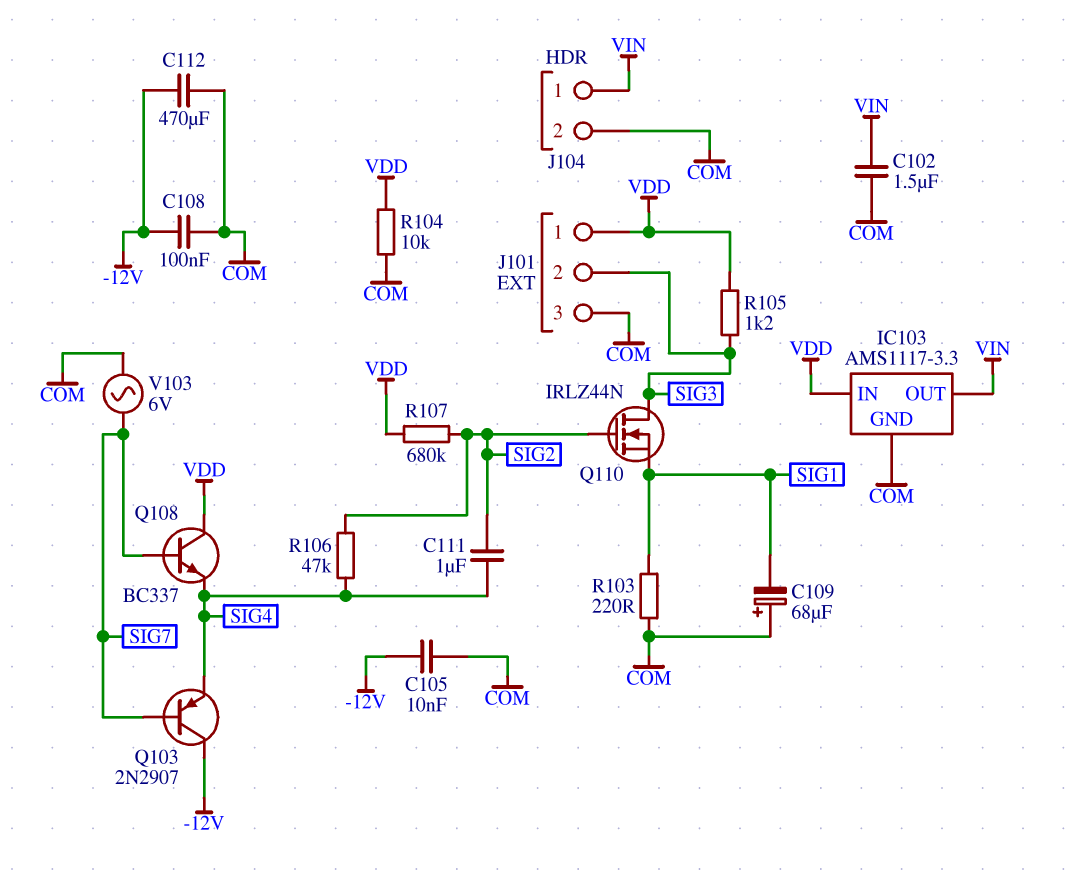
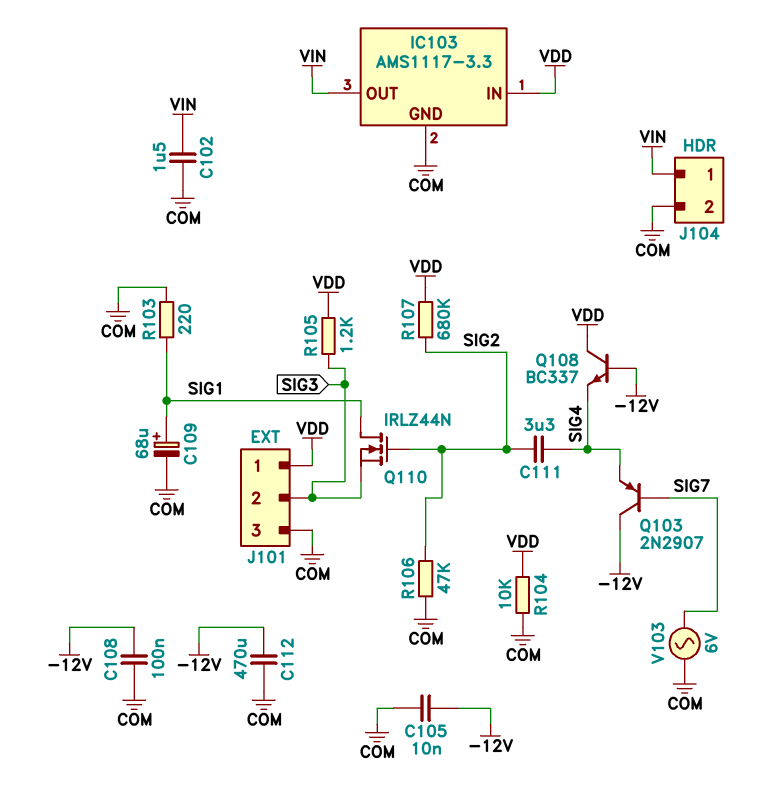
C109: 68uF (plus COM, minus SIG1) -> 68uF (plus SIG1, minus COM)
C111: 1uF (SIG2, SIG4) -> 3.3uF (SIG2, SIG4)
Q108: NPN BC337 (B SIG7, C VDD, E SIG4) -> NPN BC337 (B -12V, C VDD, E SIG4)
Q110: NMOS IRLZ44N (G SIG2, D SIG3, S SIG1) -> NMOS IRLZ44N (G SIG2, D SIG1, S SIG3)
R106: 47k (SIG2, SIG4) -> 47k (COM, SIG2)

